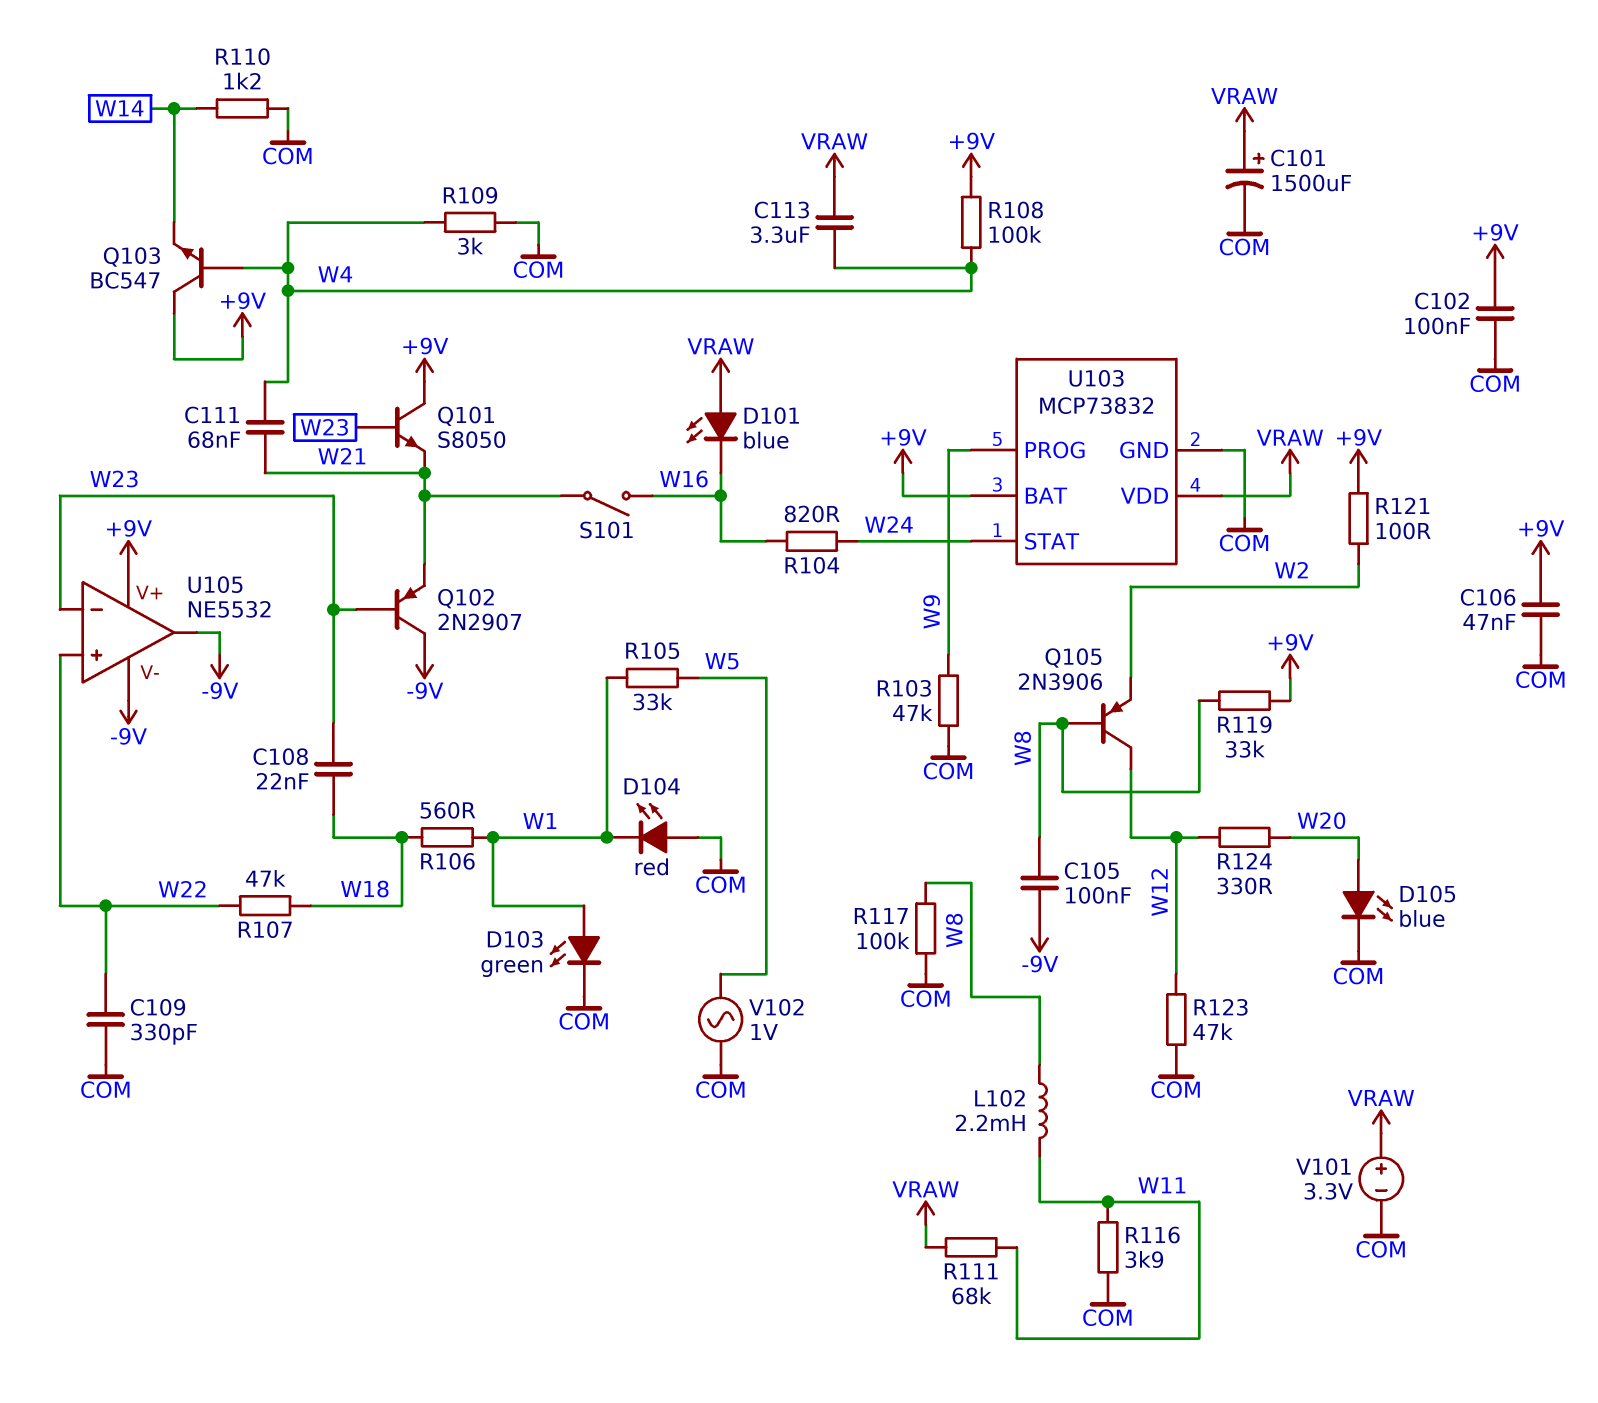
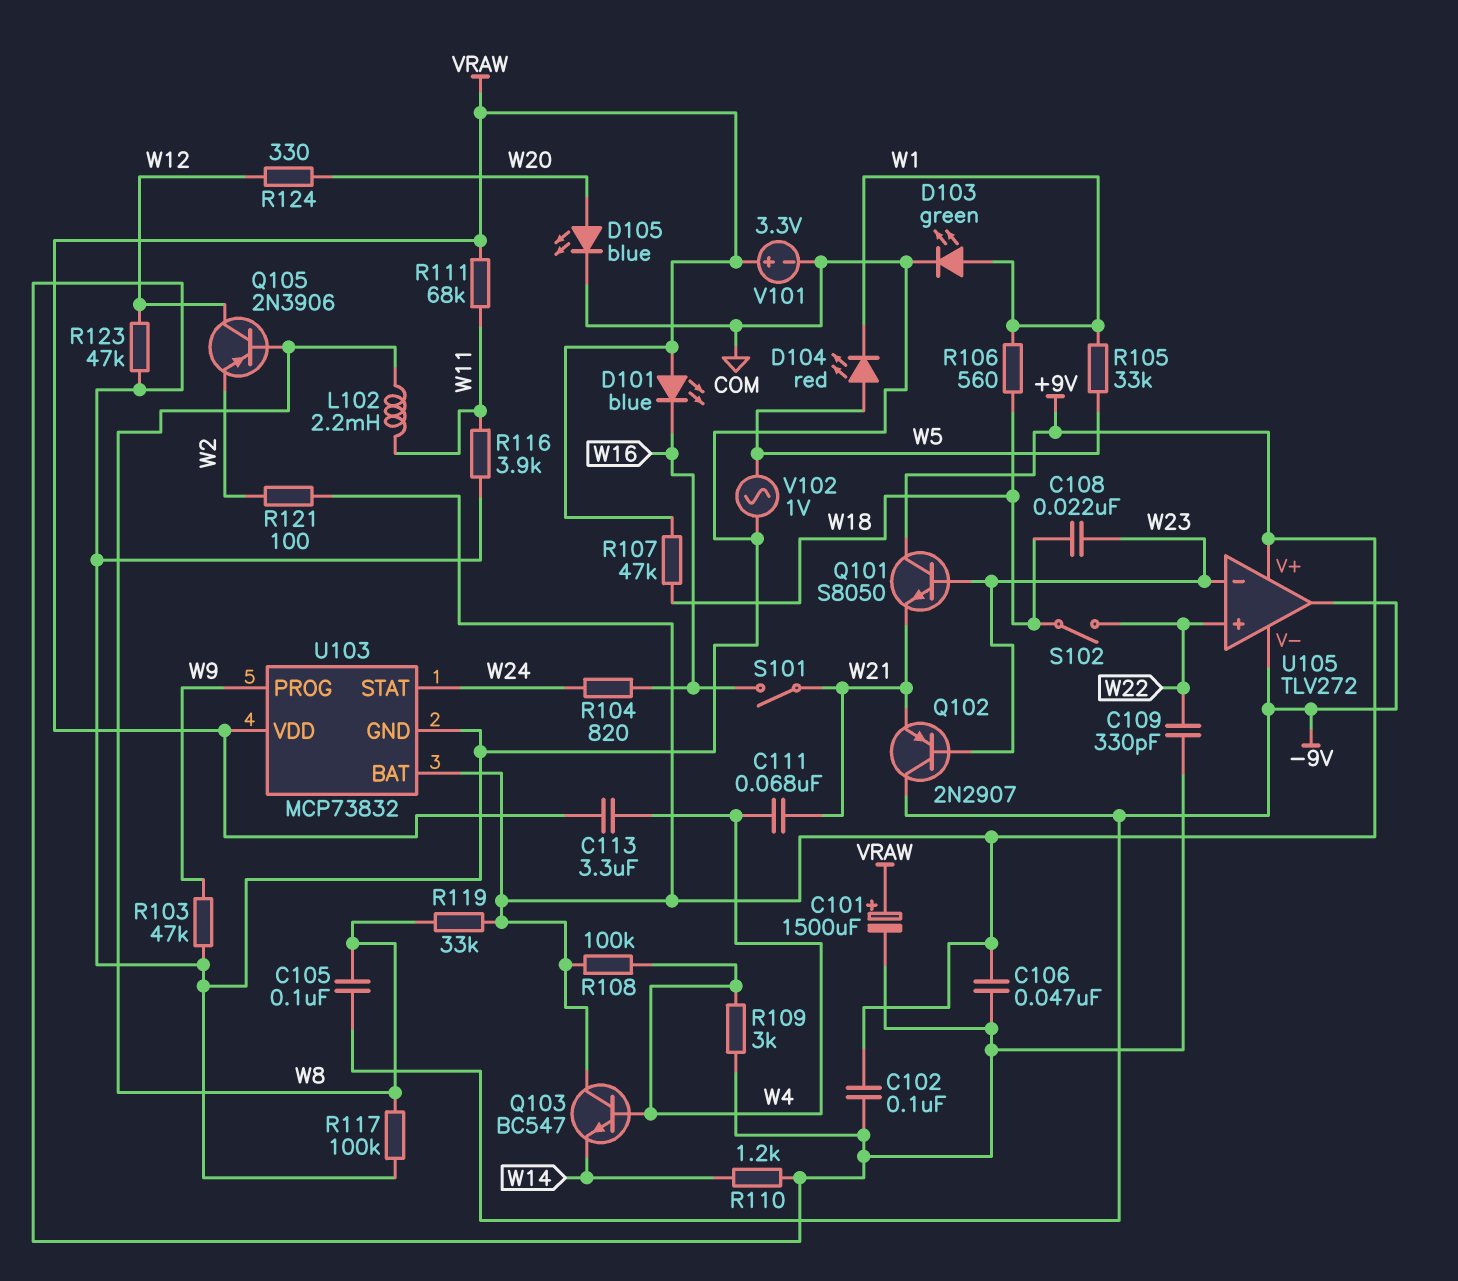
D104: LED red (A COM, K W1) -> LED red (A W5, K W1)
R107: 47k (W18, W22) -> 47k (VRAW, W18)
S102: none -> switch (W18, W22)
U105: NE5532 -> TLV272

